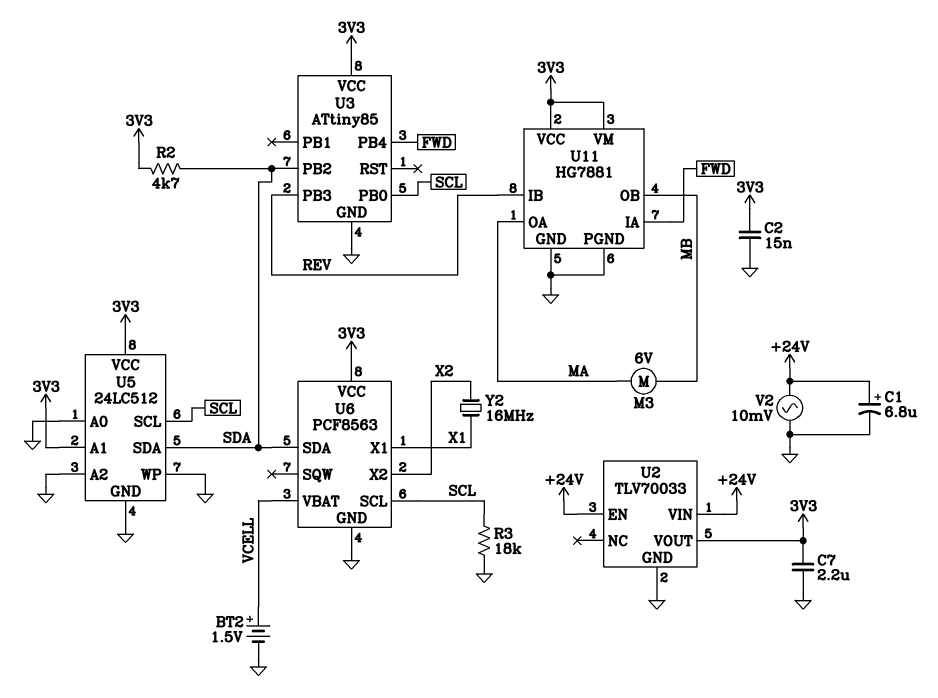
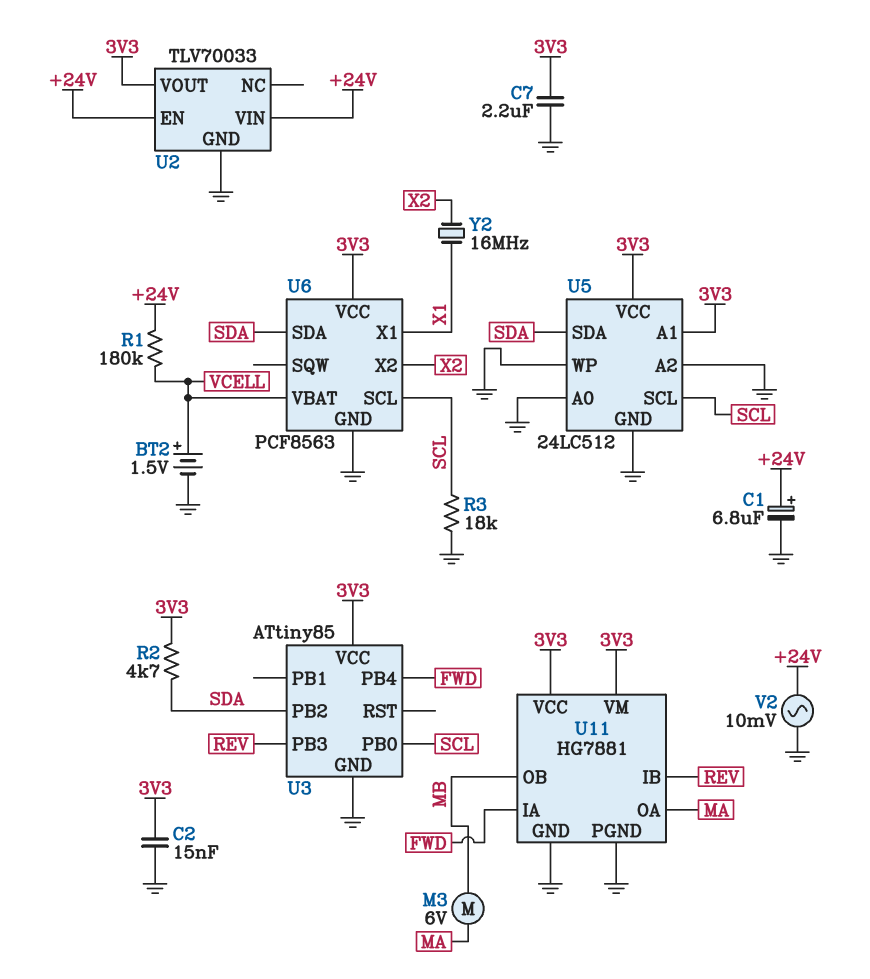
R1: none -> 180k (+24V, VCELL)

